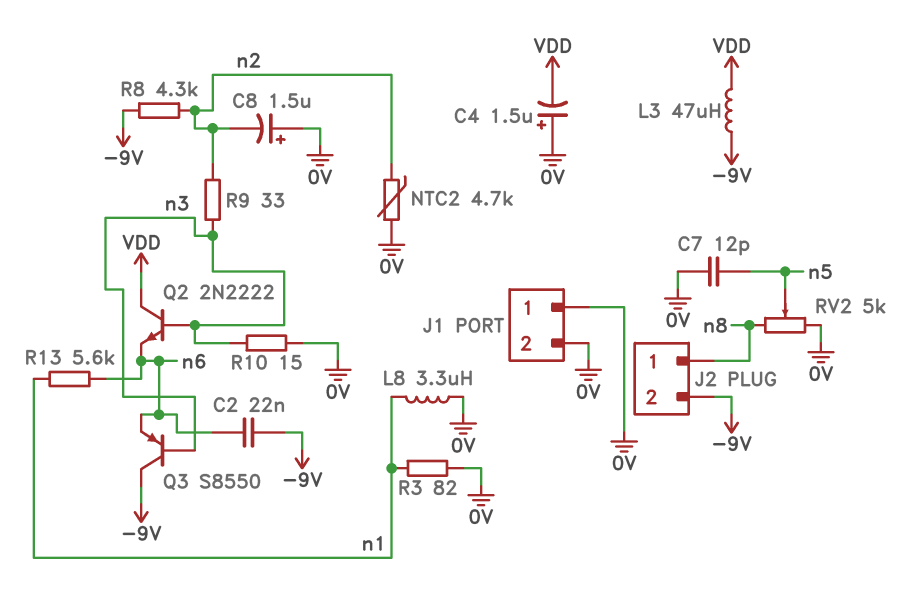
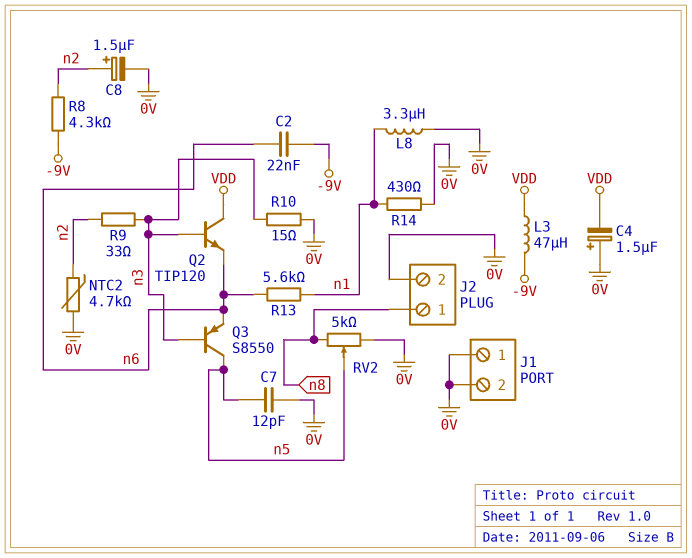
C8: 1.5uF (plus 0V, minus n2) -> 1.5uF (plus n2, minus 0V)
J2 pin 2: -9V -> 0V
Q2: NPN 2N2222 (B n3, C VDD, E n6) -> NPN TIP120 (B n3, C VDD, E n6)
Q3: PNP S8550 (B n3, C -9V, E n6) -> PNP S8550 (B n3, C n5, E n6)
R3: 82 (0V, n1) -> none
R14: none -> 430 (0V, n1)

